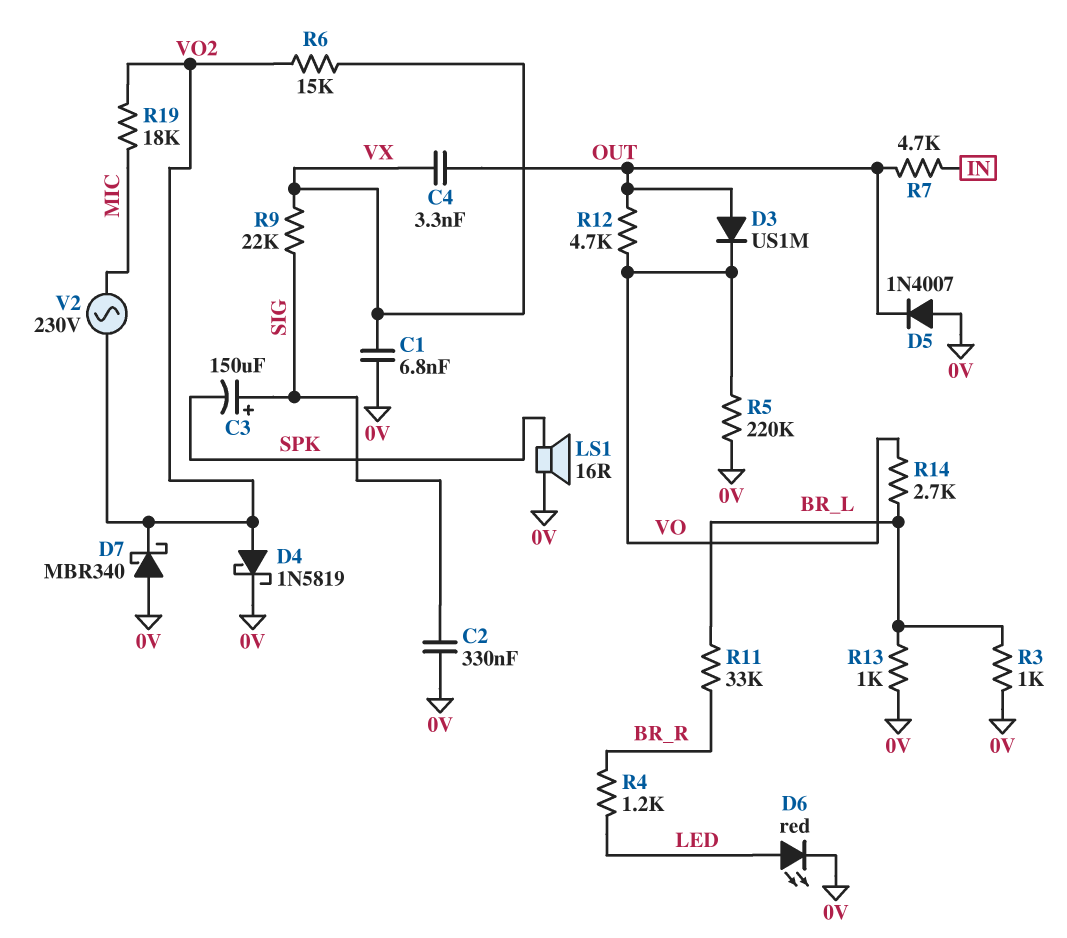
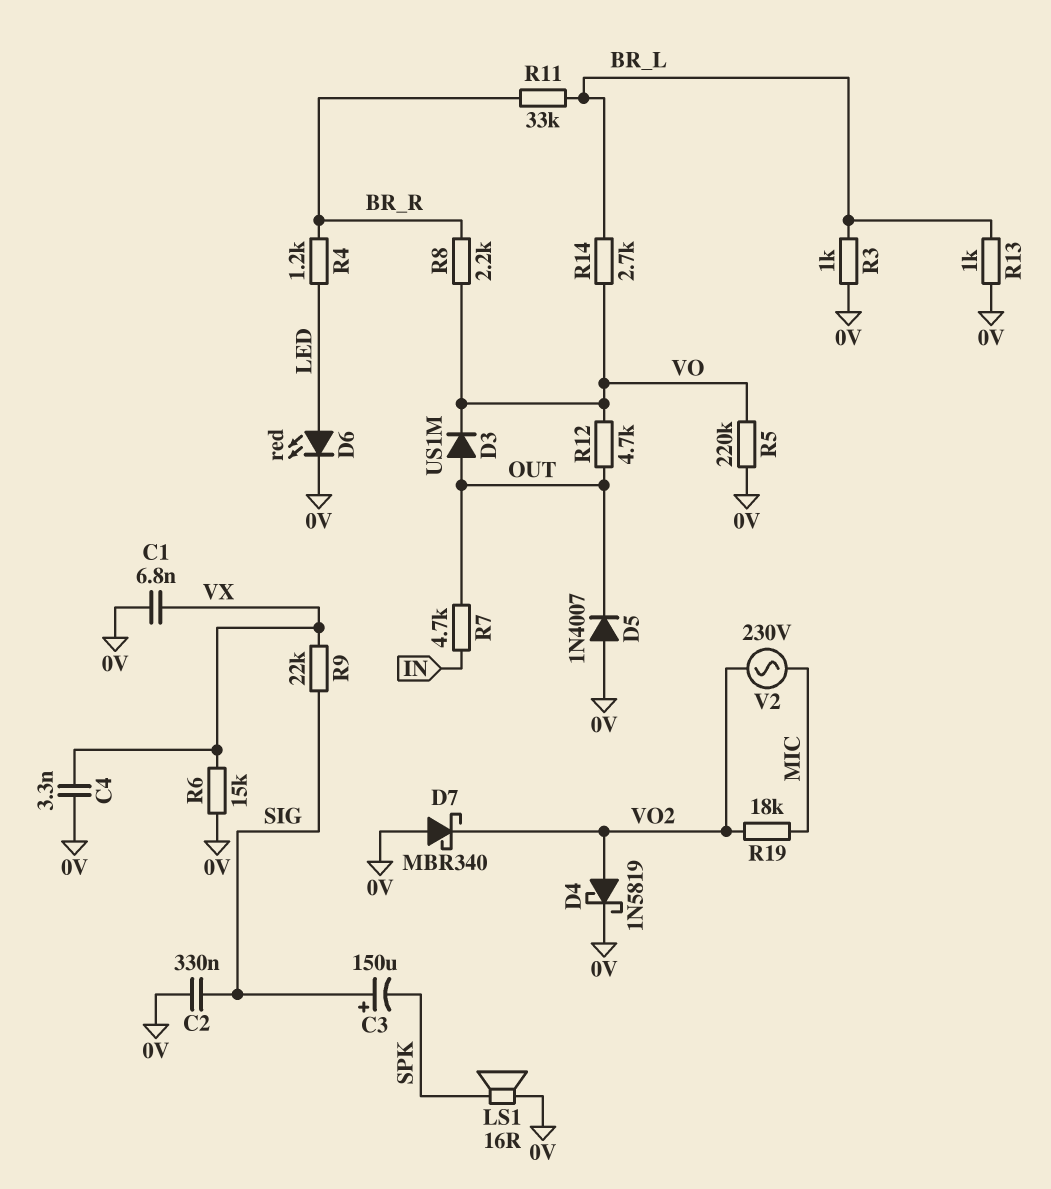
C4: 3.3nF (OUT, VX) -> 3.3nF (0V, VX)
R6: 15k (VO2, VX) -> 15k (0V, VX)
R8: none -> 2.2k (BR_R, VO)

